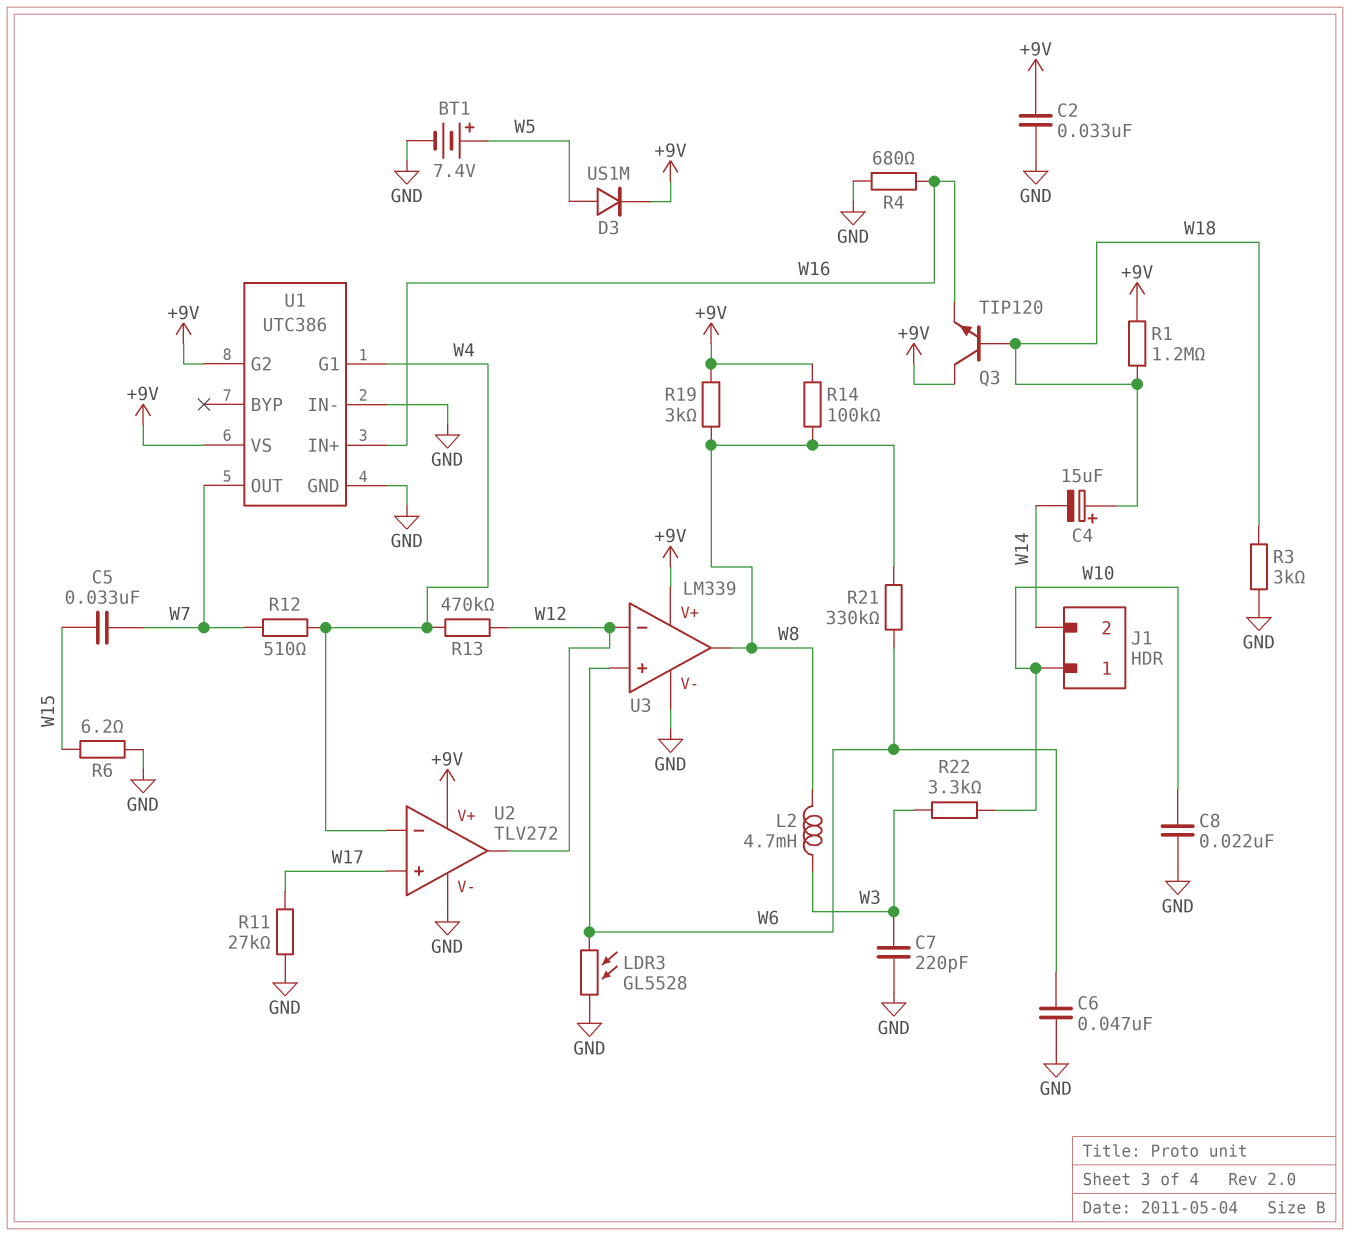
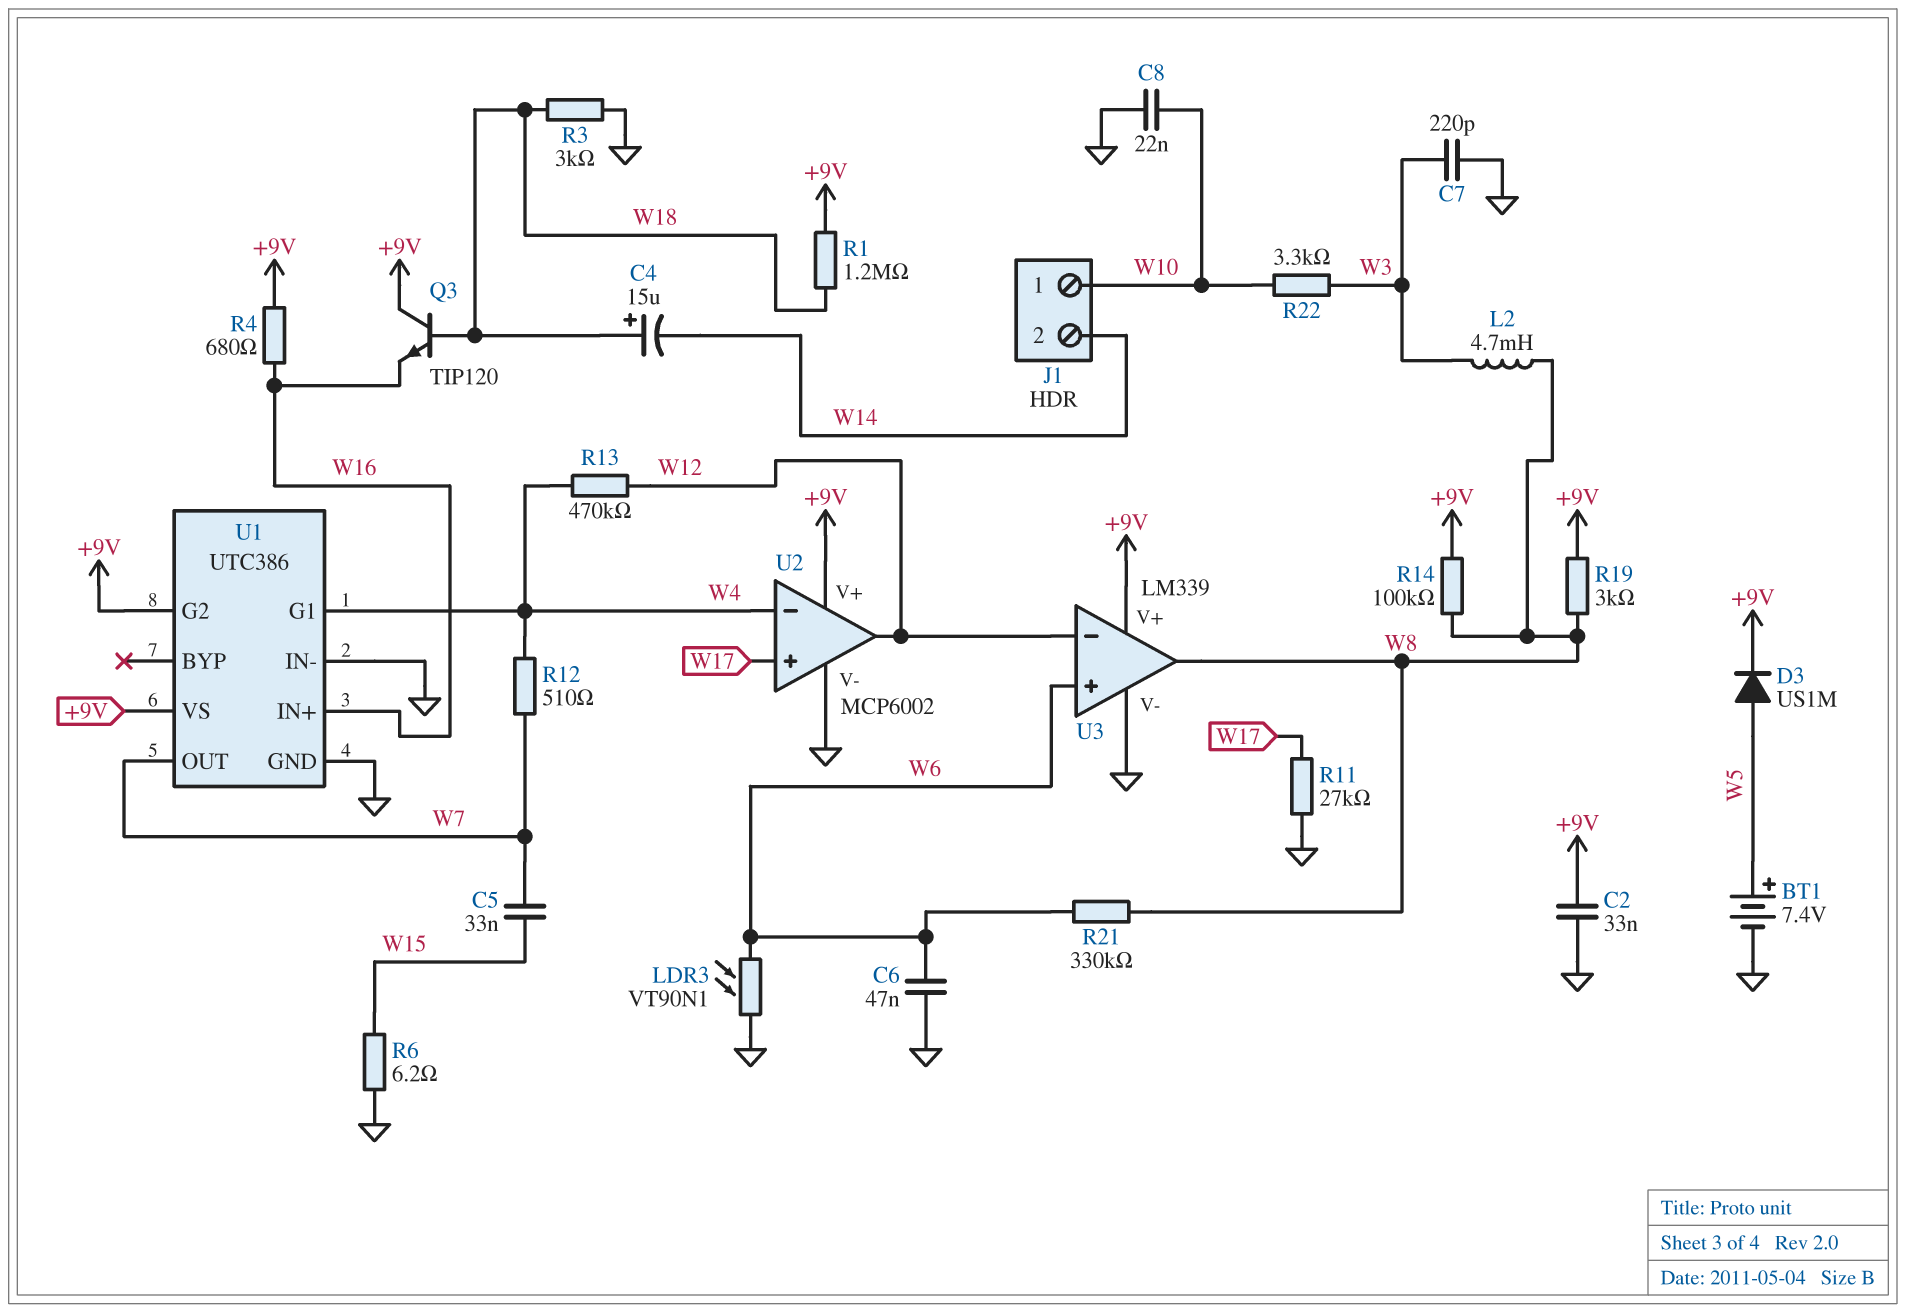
LDR3: GL5528 (GND, W6) -> VT90N1 (GND, W6)
R4: 680 (GND, W16) -> 680 (+9V, W16)
U2: TLV272 -> MCP6002

